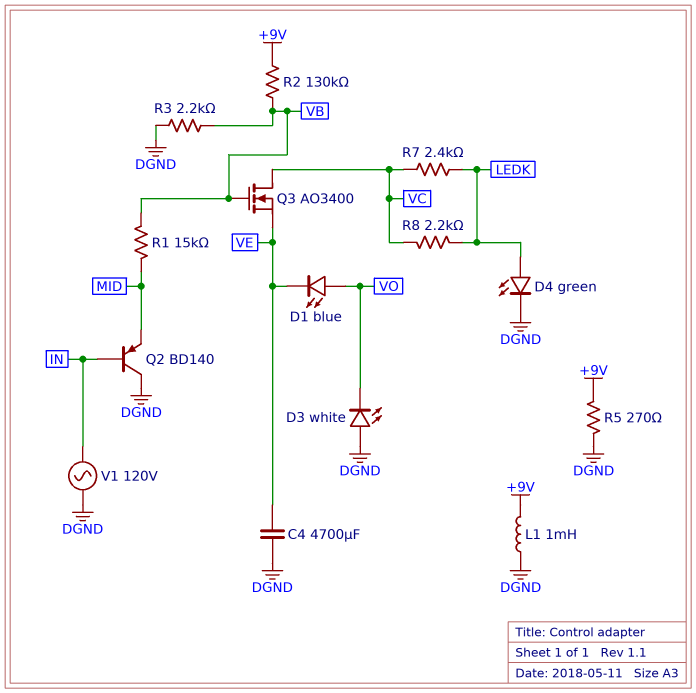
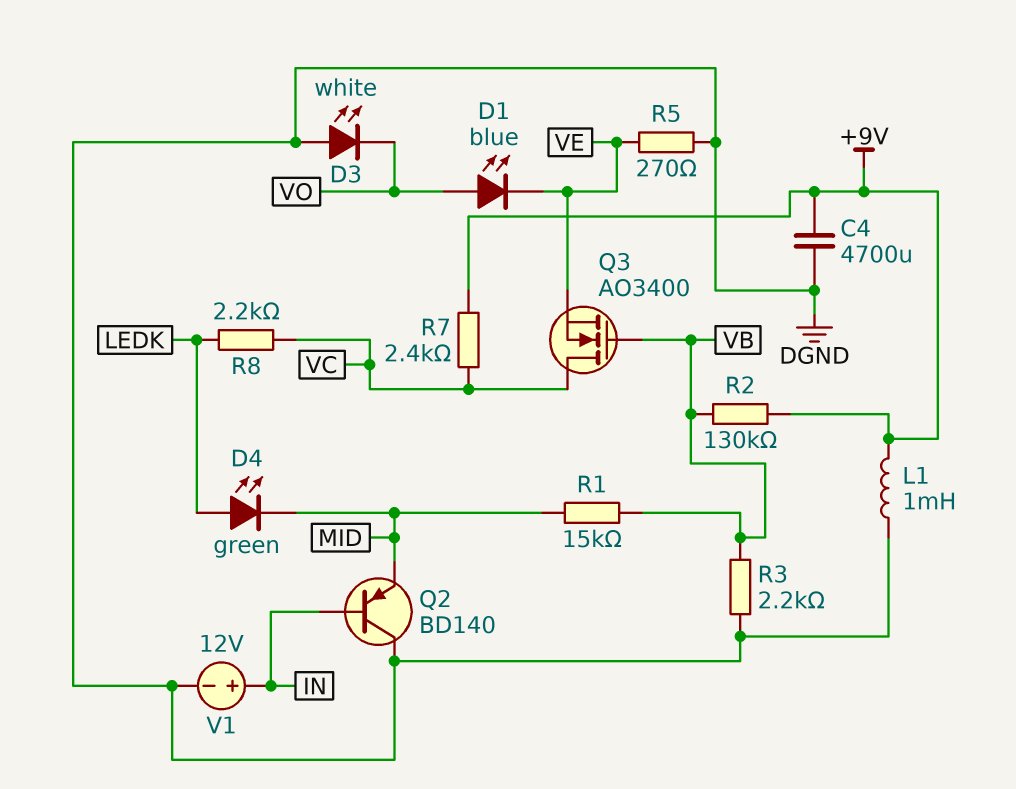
C4: 4700uF (DGND, VE) -> 4700uF (+9V, DGND)
D4: LED green (A LEDK, K DGND) -> LED green (A LEDK, K MID)
R5: 270 (+9V, DGND) -> 270 (DGND, VE)
R7: 2.4k (LEDK, VC) -> 2.4k (+9V, VC)
V1: AC 120V (DGND, IN) -> 12V (plus IN, minus DGND)

